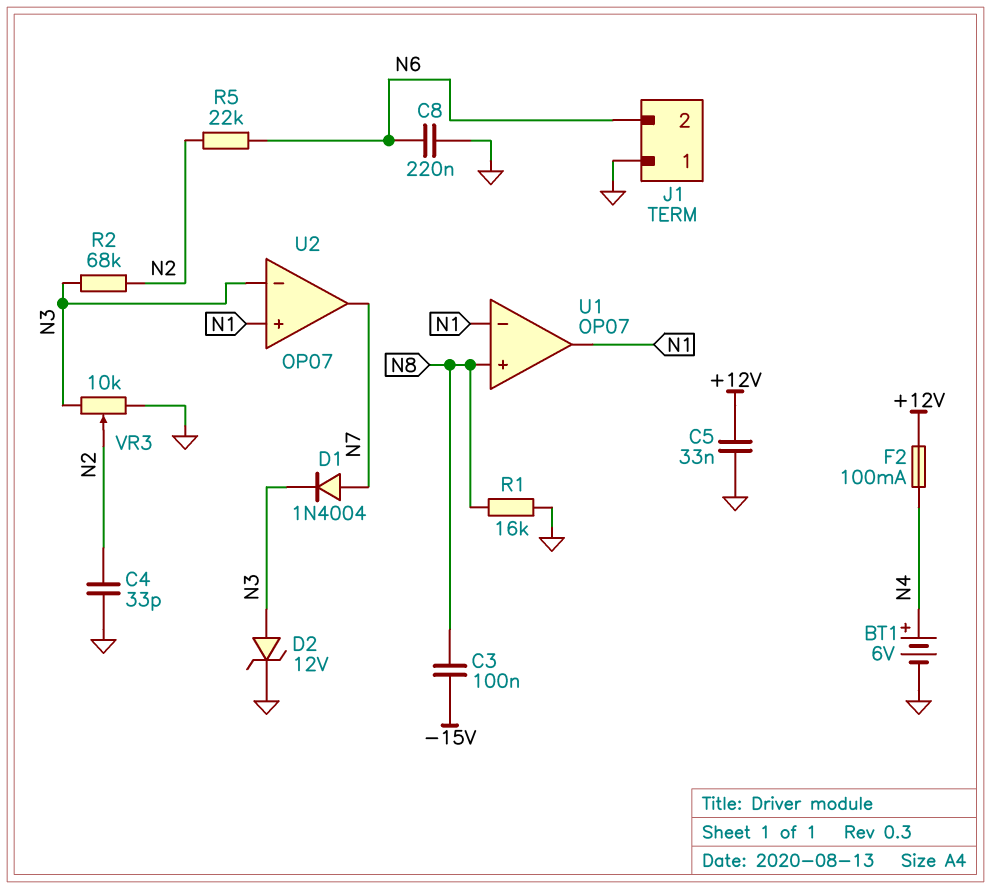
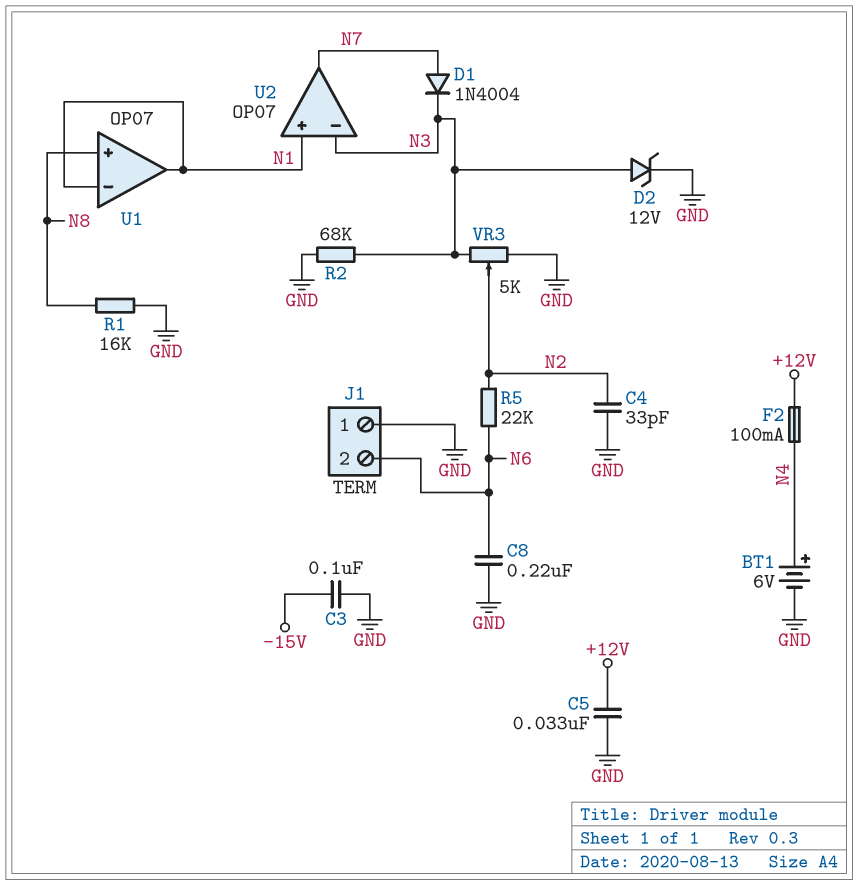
C3: 100nF (-15V, N8) -> 100nF (-15V, GND)
R2: 68k (N2, N3) -> 68k (GND, N3)
VR3: 10k (GND, N3, wiper N2) -> 5k (GND, N3, wiper N2)

